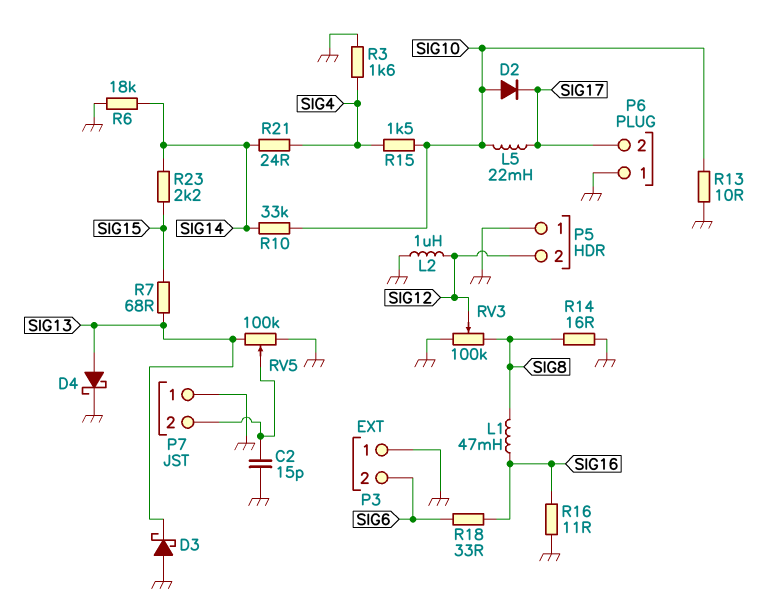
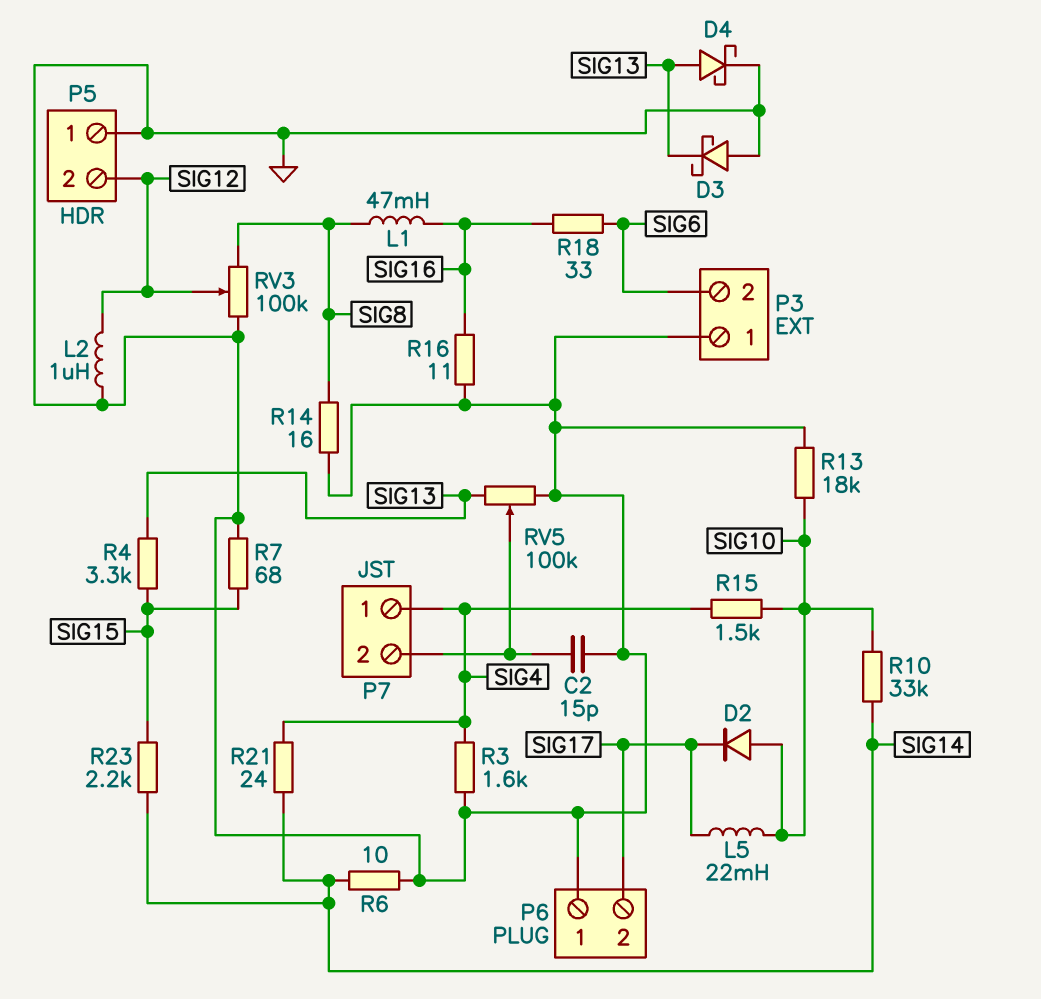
P7 pin 1: GND -> SIG4
R4: none -> 3.3k (SIG13, SIG15)
R6: 18k (GND, SIG14) -> 10 (GND, SIG14)
R7: 68 (SIG13, SIG15) -> 68 (GND, SIG15)
R13: 10 (GND, SIG10) -> 18k (GND, SIG10)

